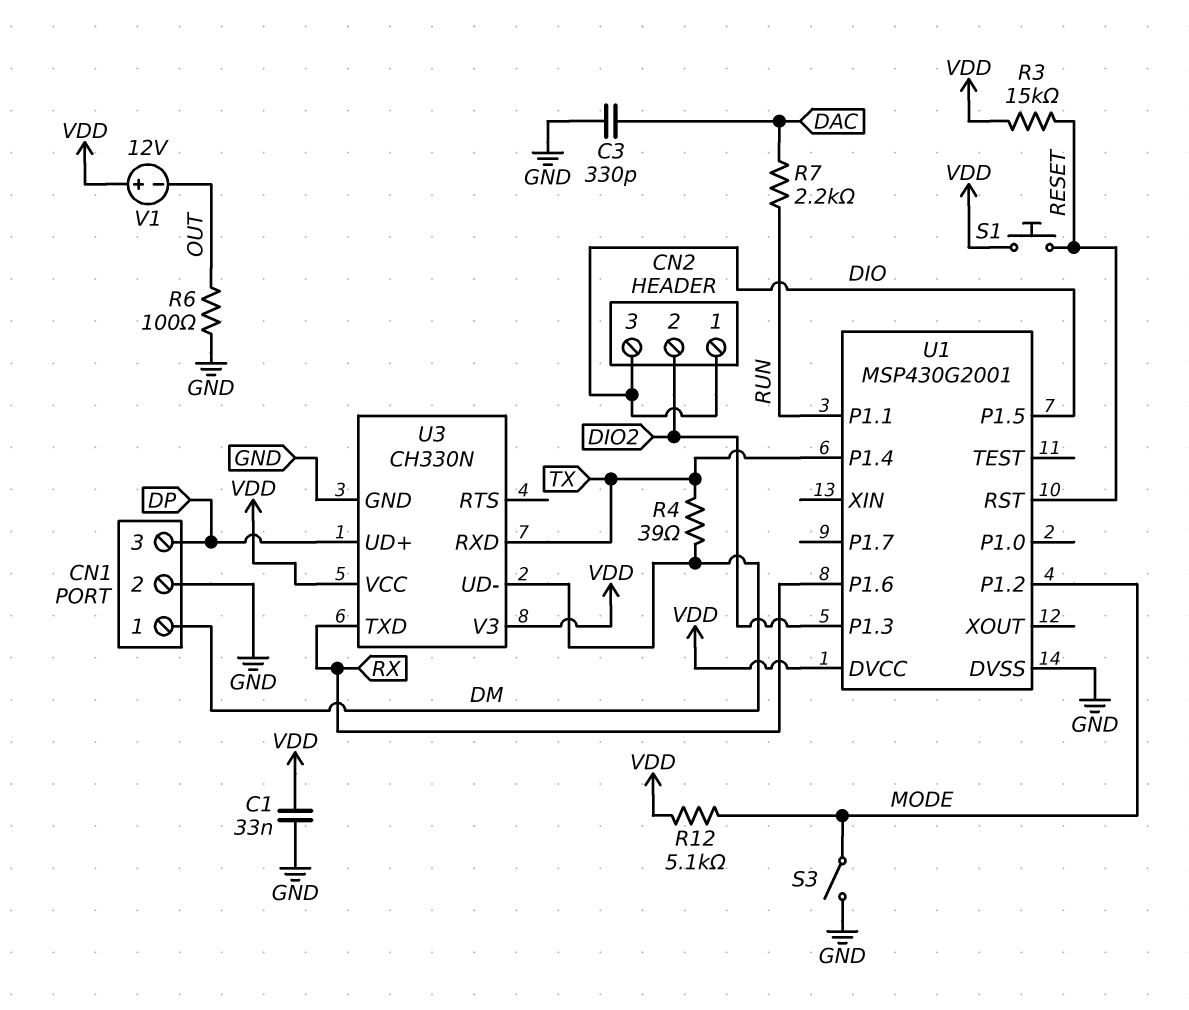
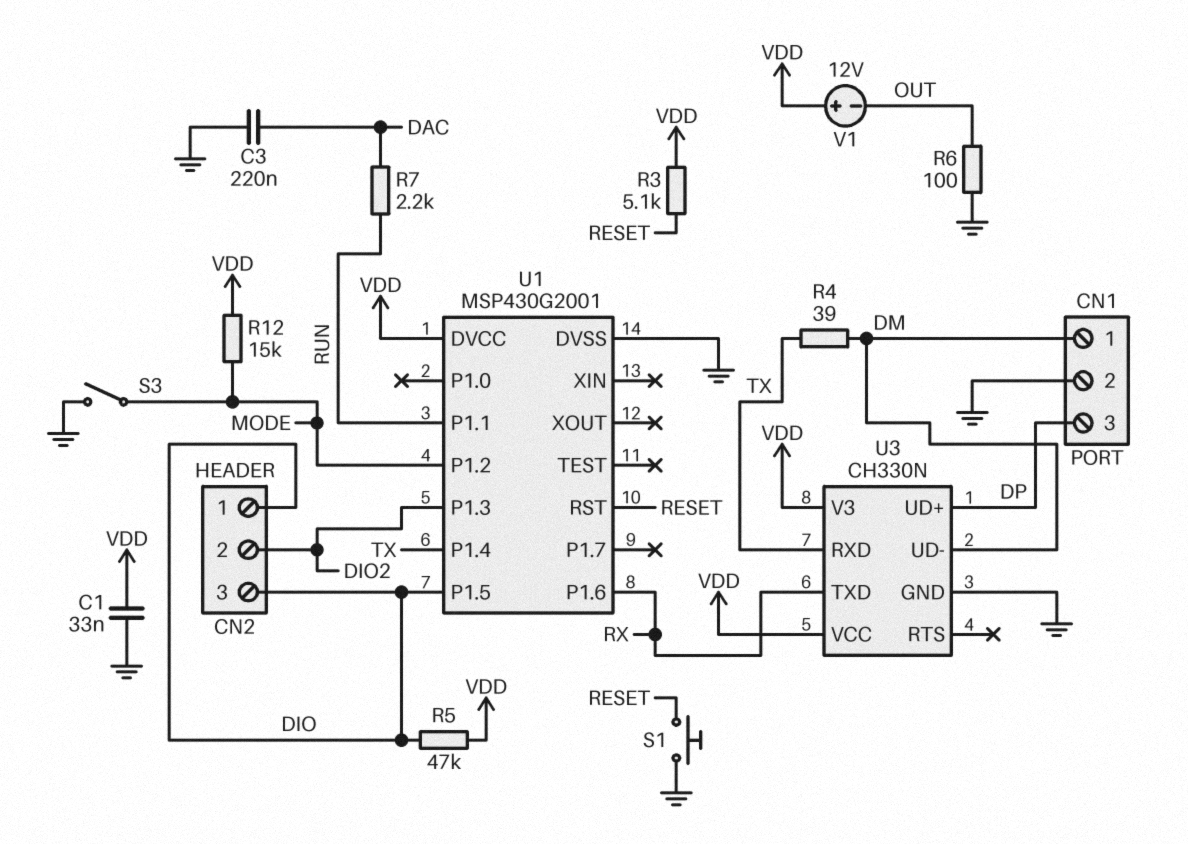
C3: 330pF (DAC, GND) -> 220nF (DAC, GND)
R3: 15k (RESET, VDD) -> 5.1k (RESET, VDD)
R5: none -> 47k (DIO, VDD)
R12: 5.1k (MODE, VDD) -> 15k (MODE, VDD)
S1: button (RESET, VDD) -> button (GND, RESET)

